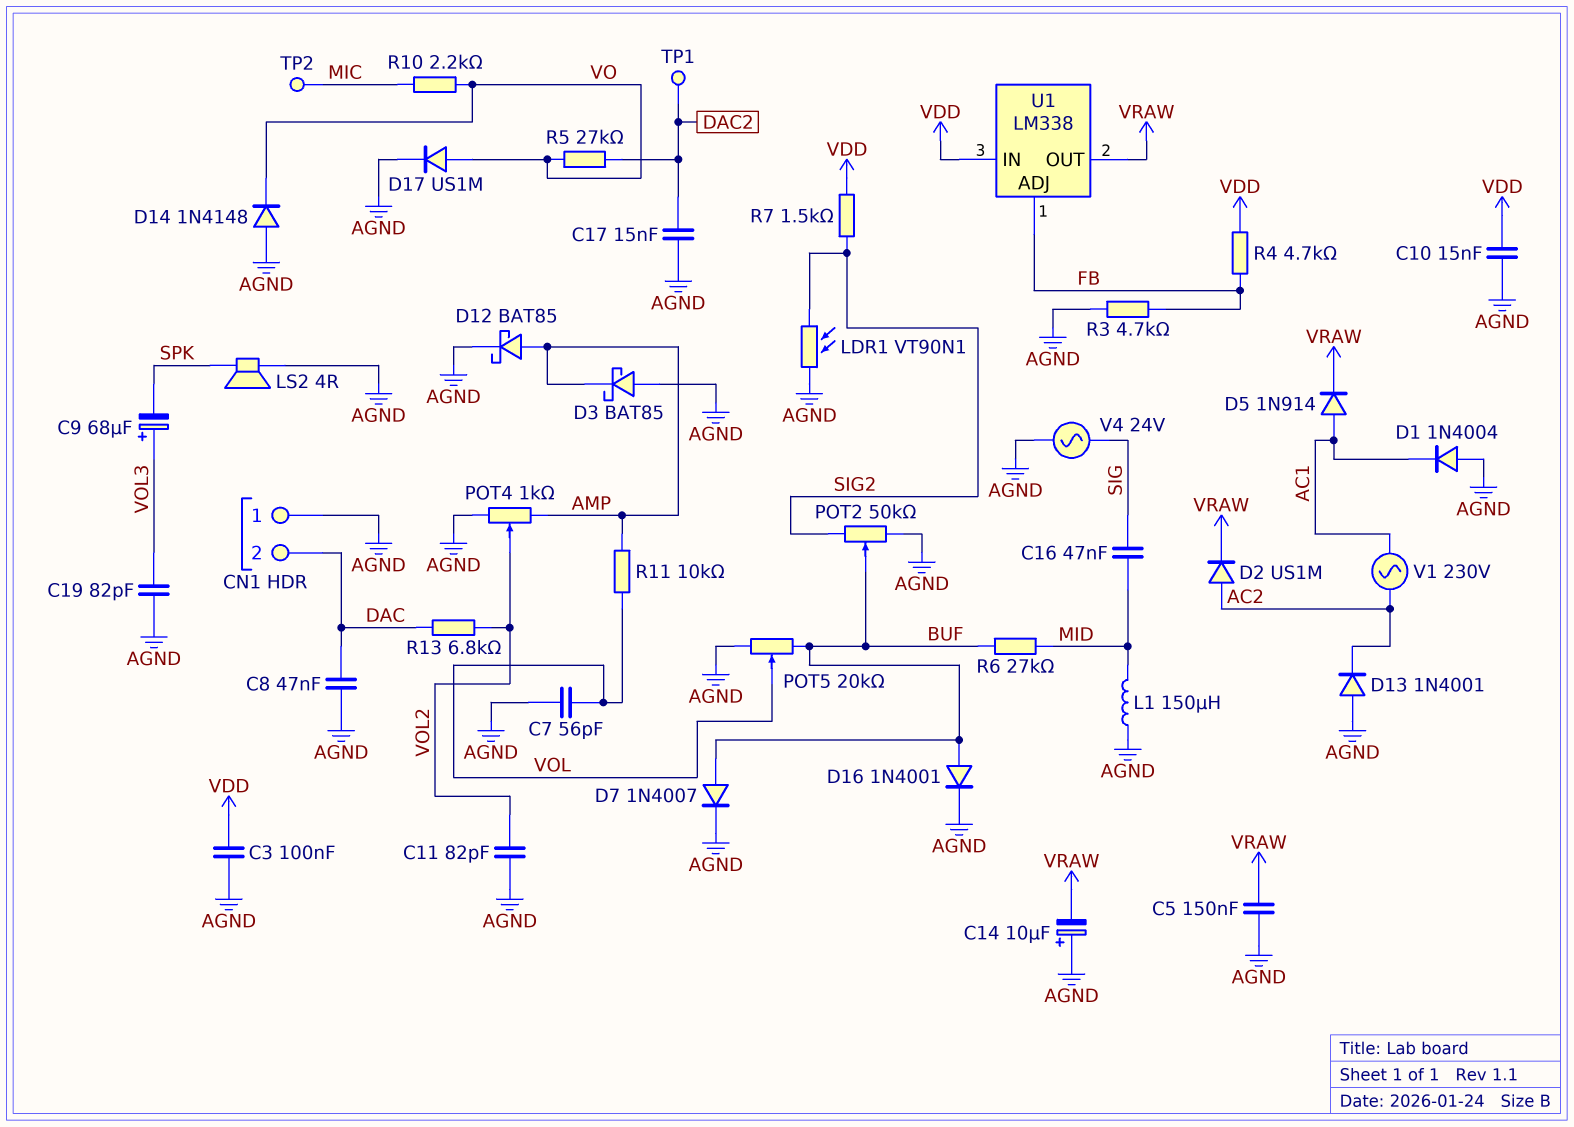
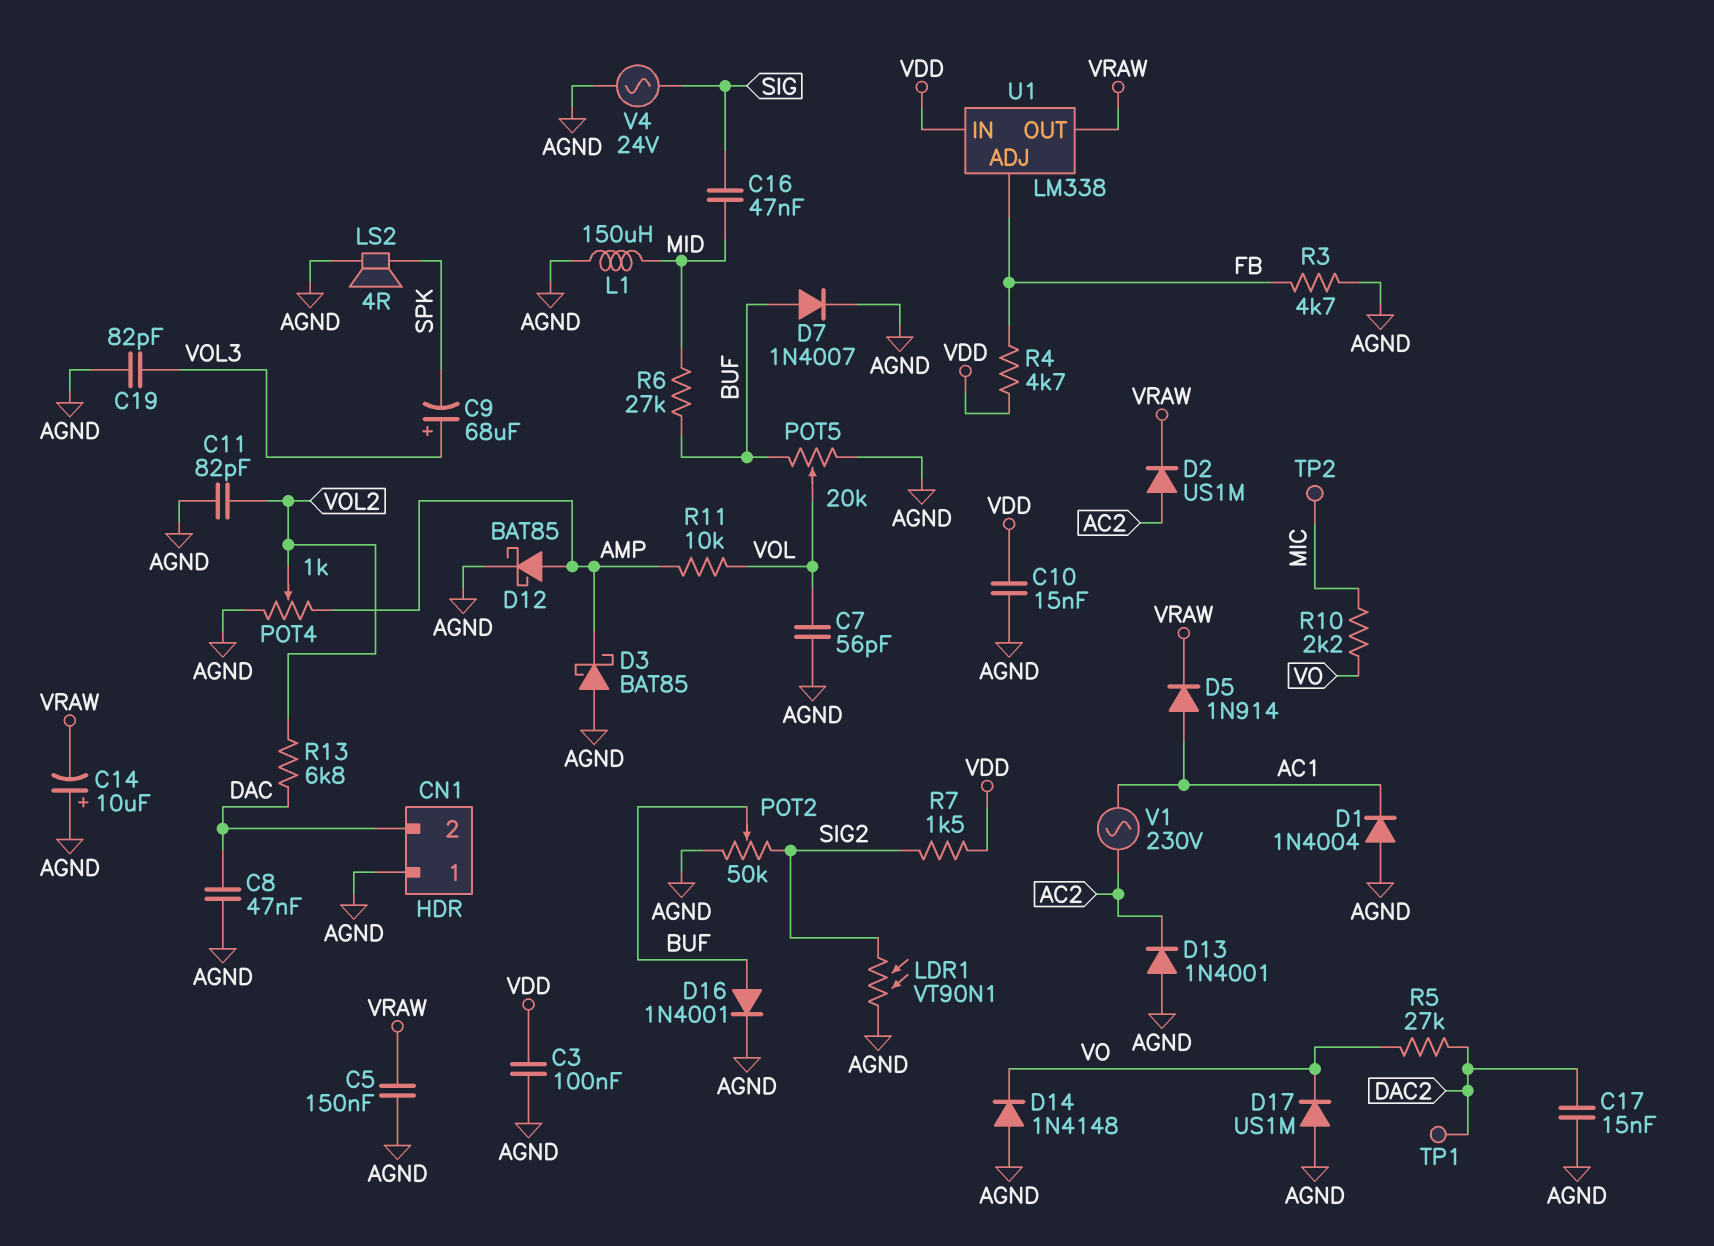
D17: diode US1M (A VO, K AGND) -> diode US1M (A AGND, K VO)

